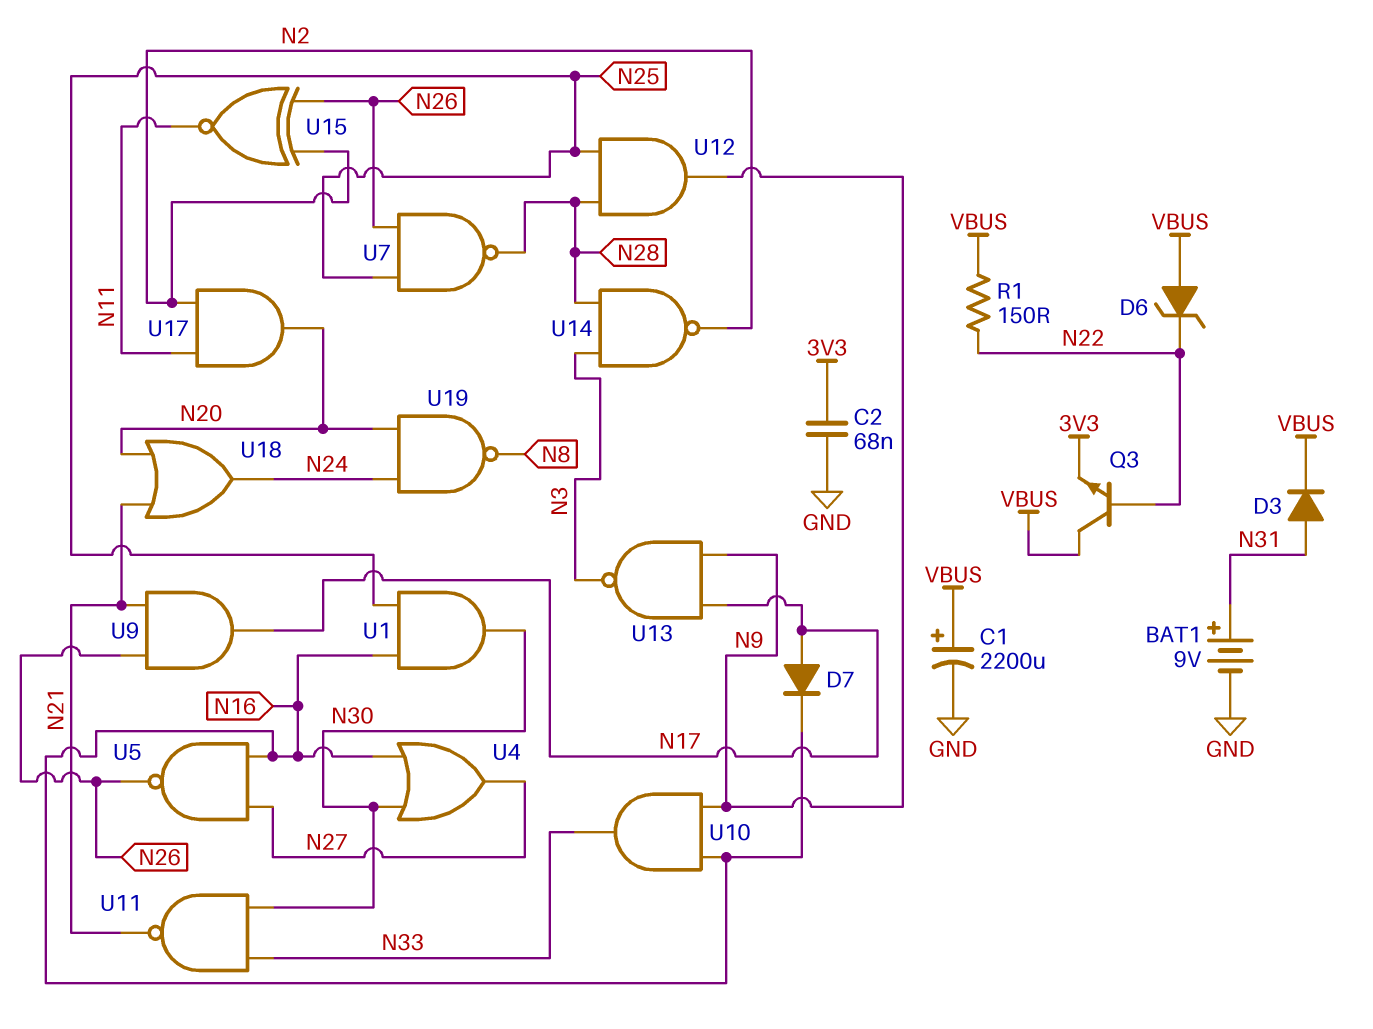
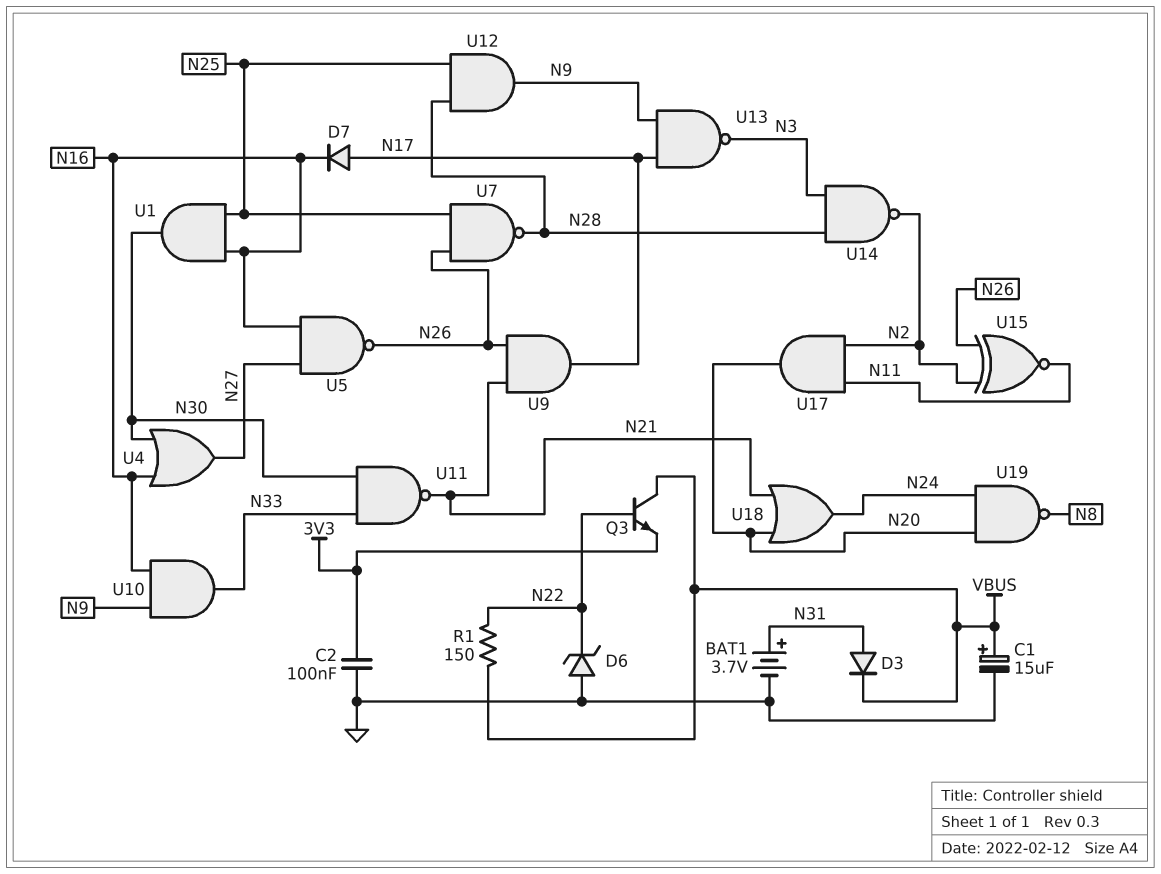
BAT1: 9V (plus N31, minus GND) -> 3.7V (plus N31, minus GND)
C1: 2200uF (plus VBUS, minus GND) -> 15uF (plus VBUS, minus GND)
C2: 68nF (3V3, GND) -> 100nF (3V3, GND)
D6: zener (A VBUS, K N22) -> zener (A GND, K N22)

